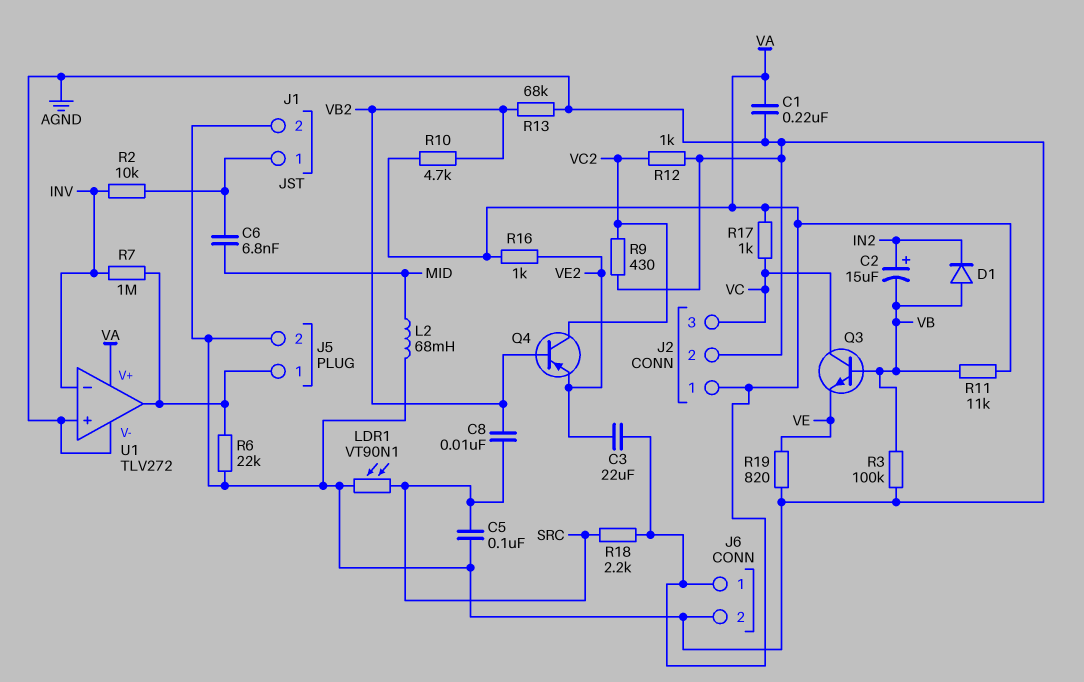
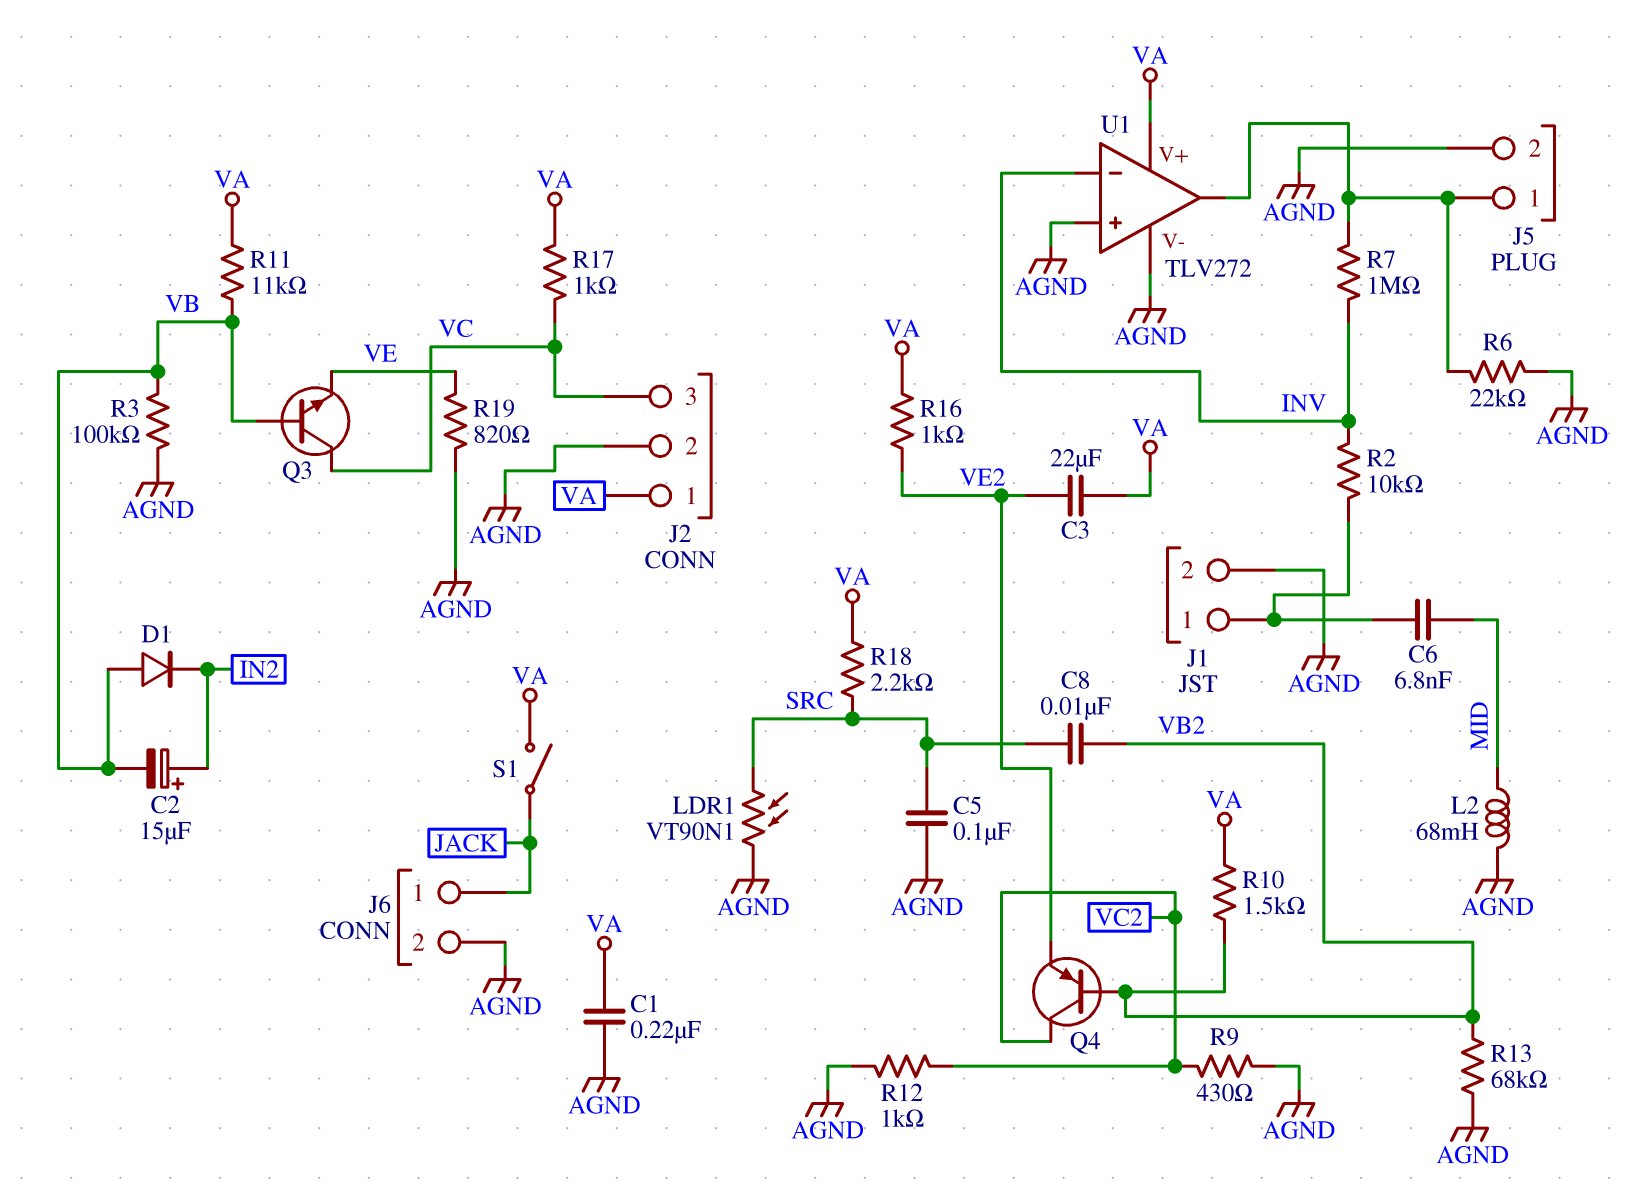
J6 pin 1: VA -> JACK
R10: 4.7k (VA, VB2) -> 1.5k (VA, VB2)
S1: none -> switch (JACK, VA)

